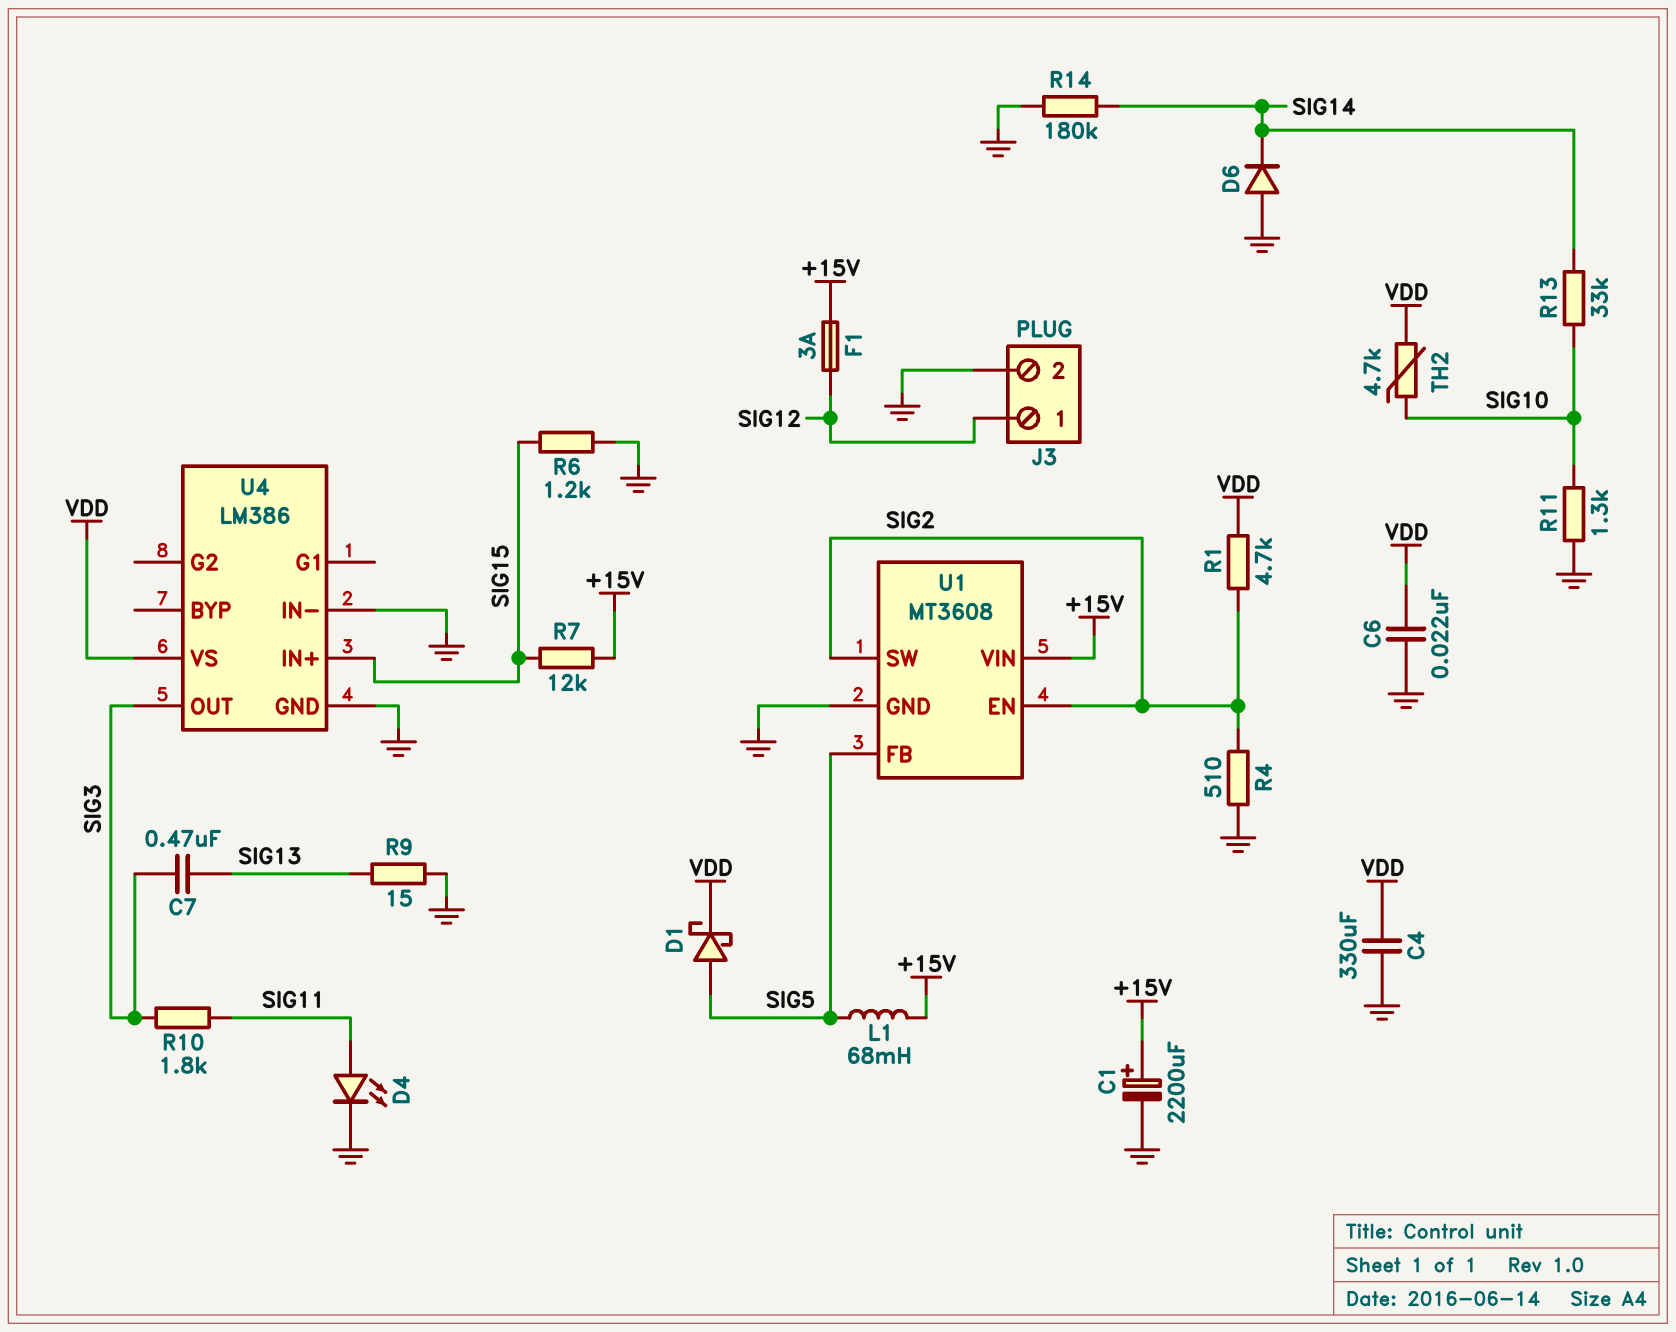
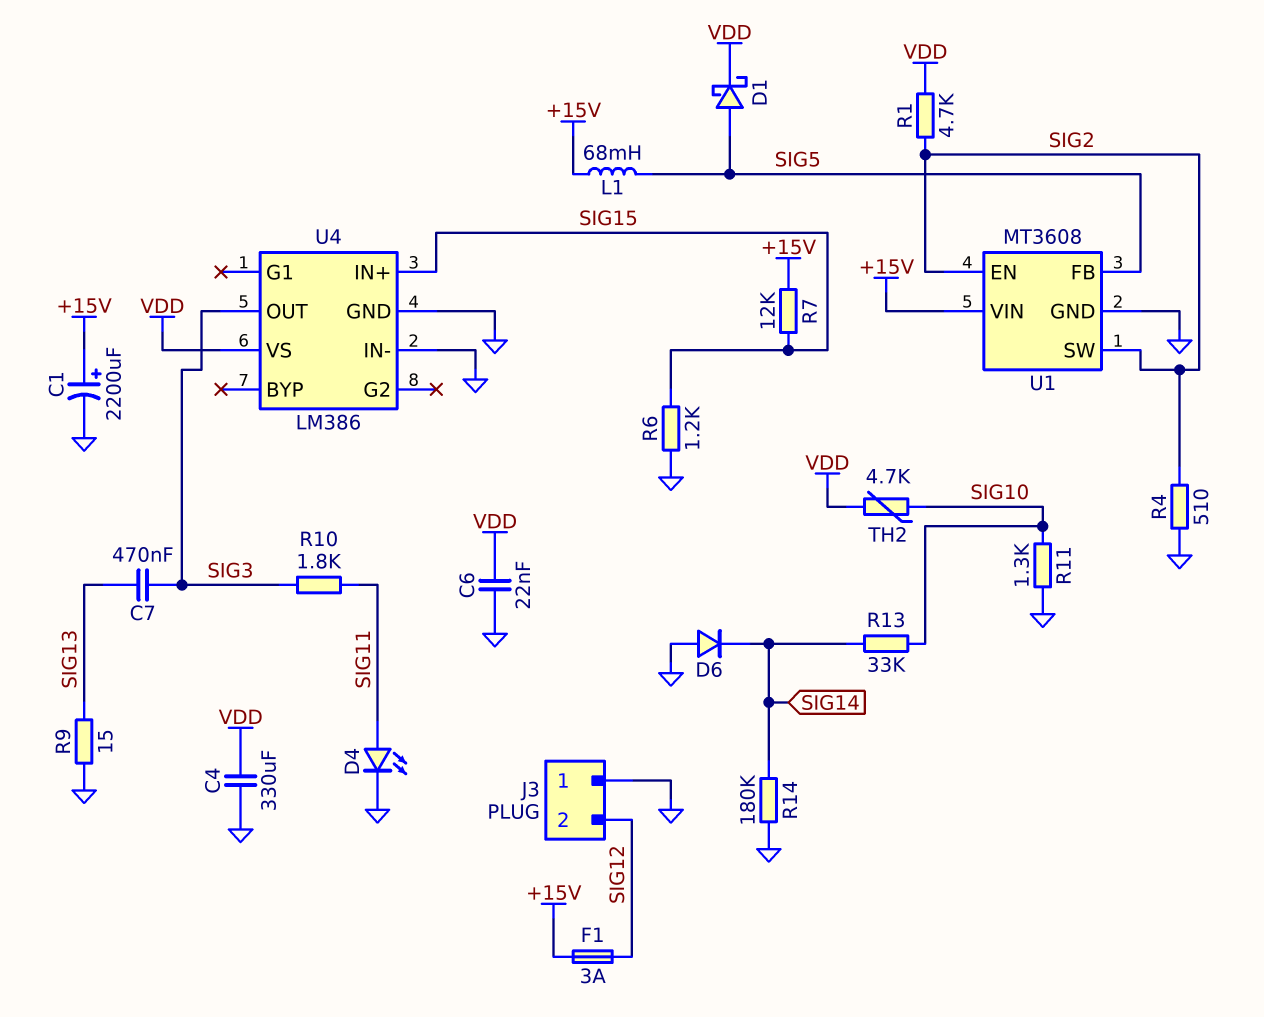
J3 pin 1: SIG12 -> GND
J3 pin 2: GND -> SIG12

